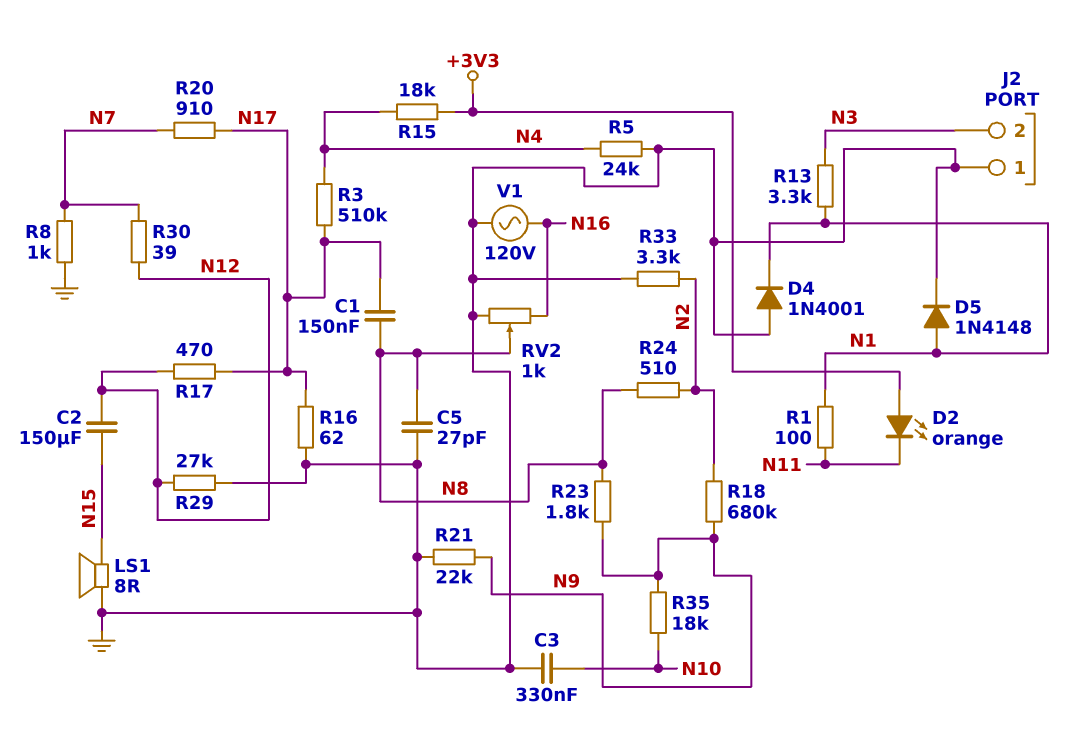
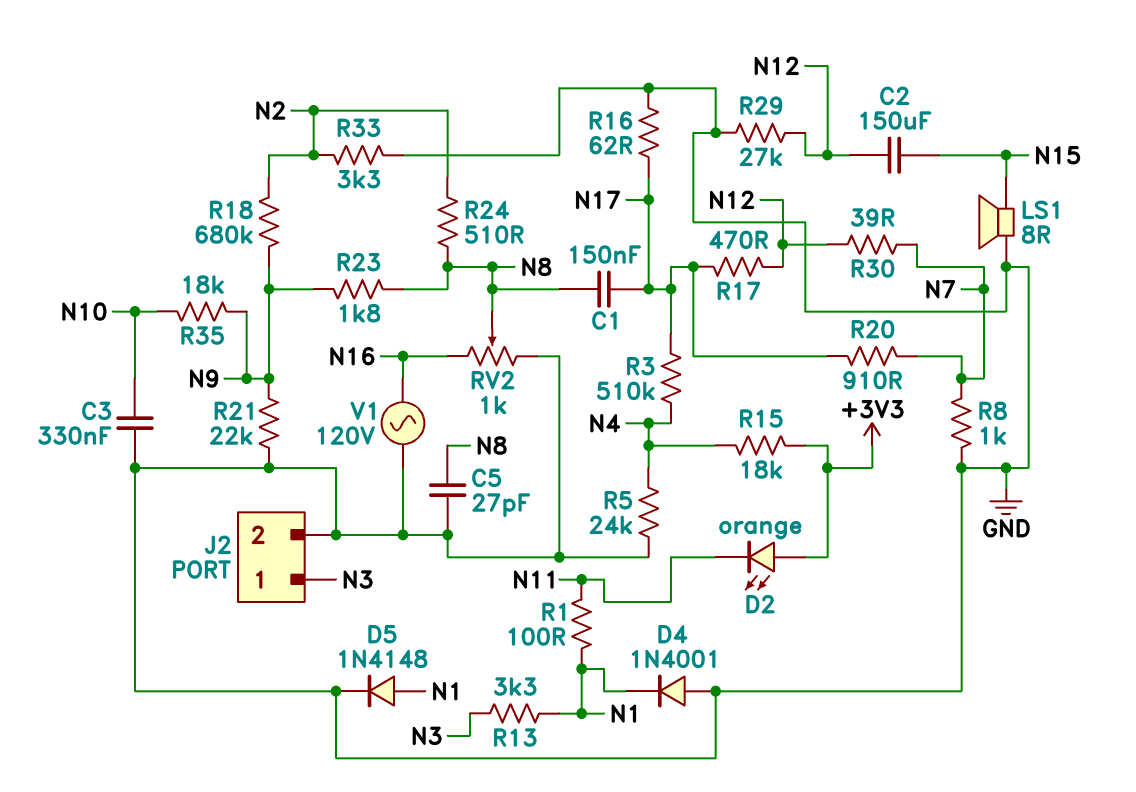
J2 pin 1: GND -> N3
J2 pin 2: N3 -> GND

